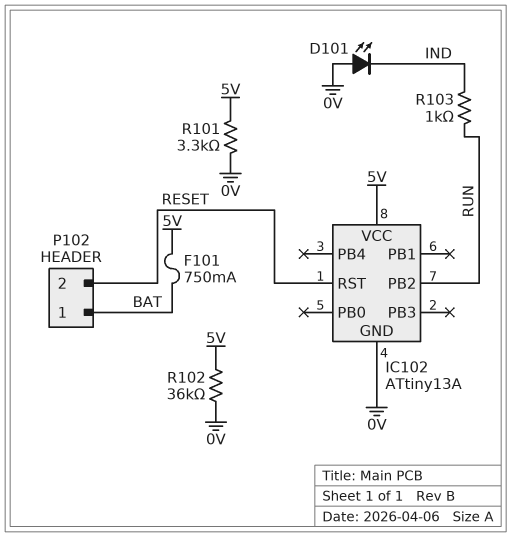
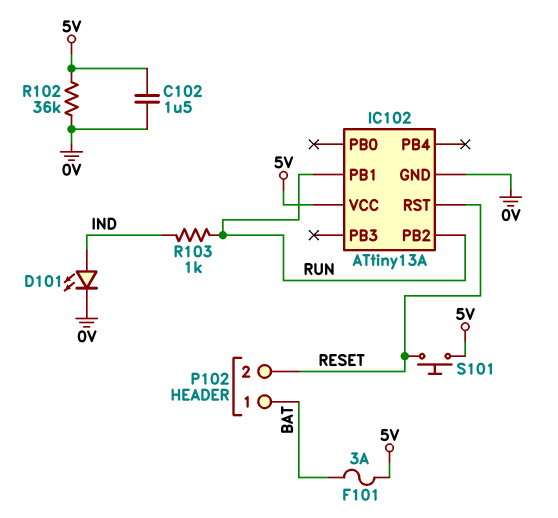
C102: none -> 1.5uF (0V, 5V)
D101: LED (A 0V, K IND) -> LED (A IND, K 0V)
F101: 750mA (5V, BAT) -> 3A (5V, BAT)
IC102 pin PB1: none -> RUN
R101: 3.3k (0V, 5V) -> none
S101: none -> button (5V, RESET)

